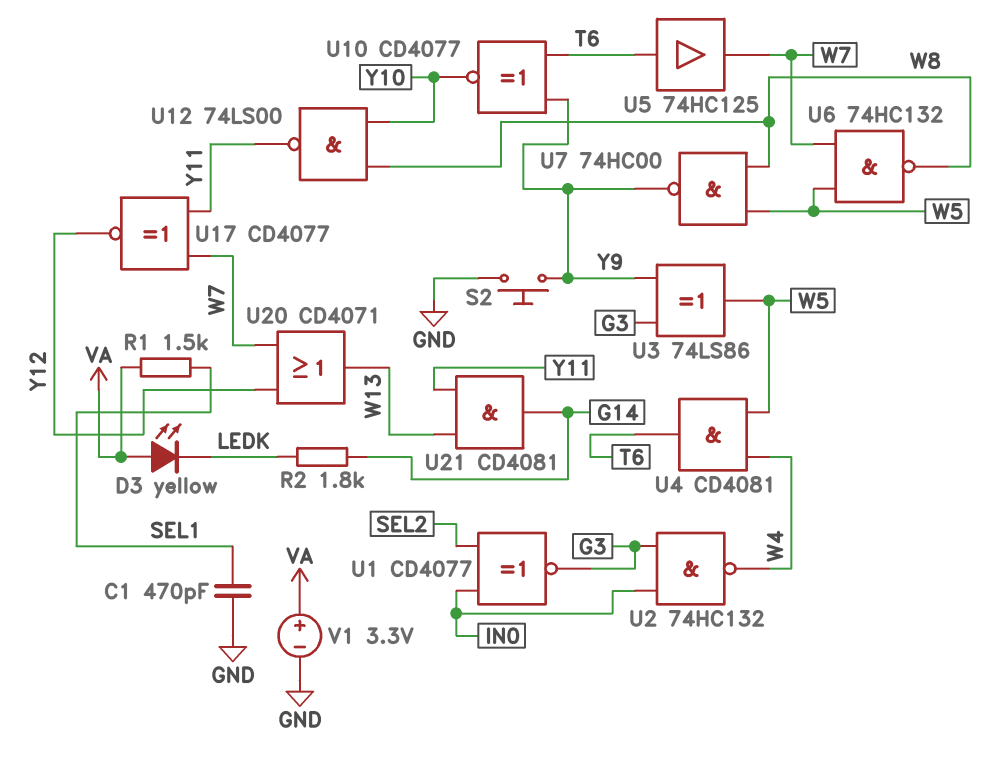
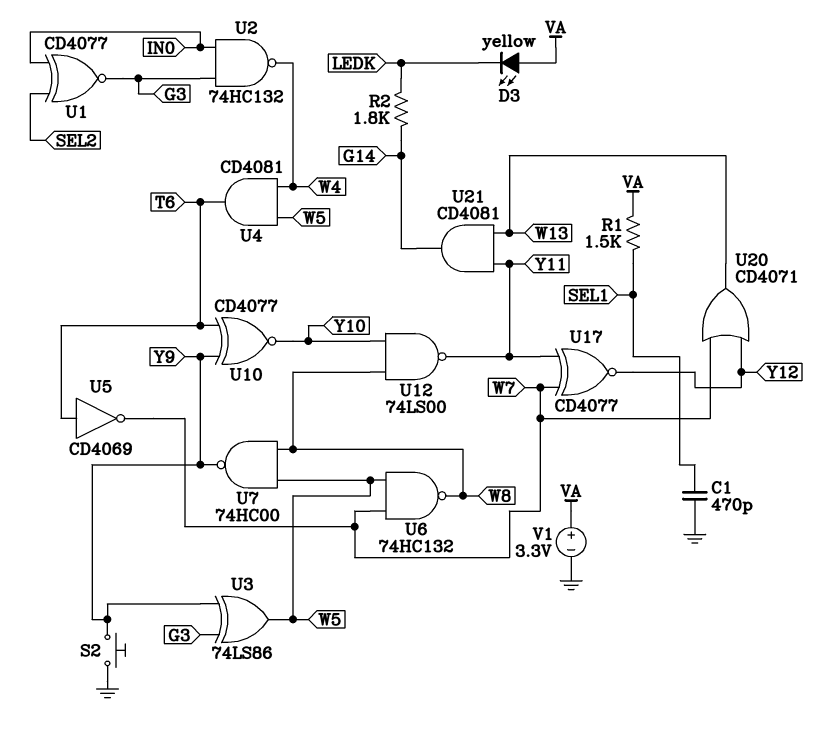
U5: buffer 74HC125 (in T6, out W7) -> NOT CD4069 (in T6, out W7)

